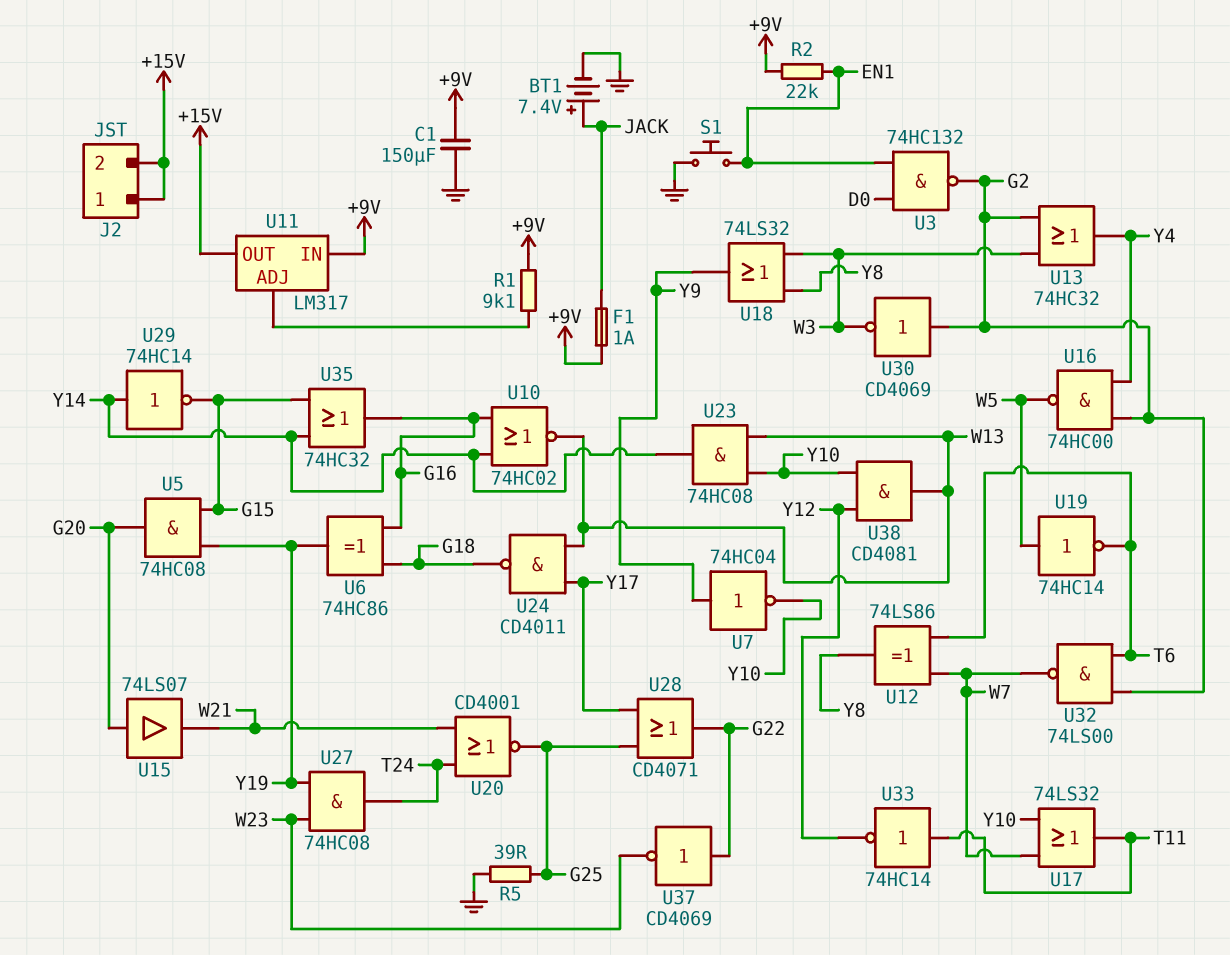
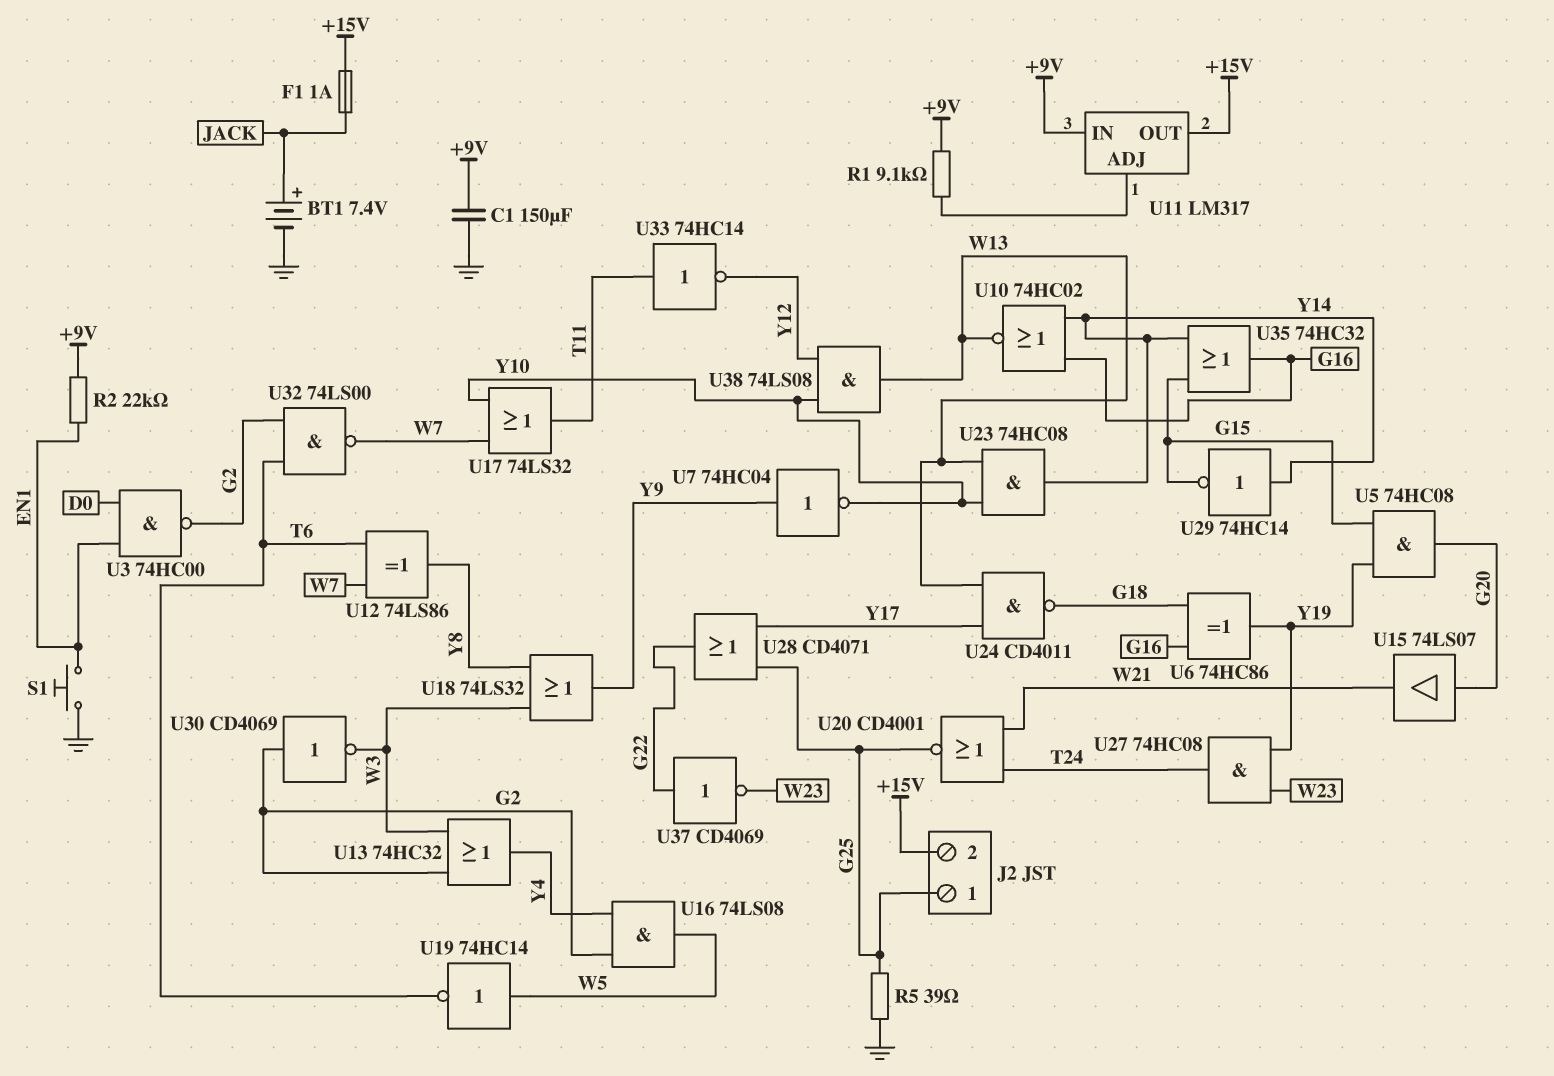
F1: 1A (+9V, JACK) -> 1A (+15V, JACK)
J2 pin 1: +15V -> G25
U3: NAND 74HC132 (in D0, in EN1, out G2) -> NAND 74HC00 (in D0, in EN1, out G2)
U16: NAND 74HC00 (in G2, in Y4, out W5) -> AND 74LS08 (in G2, in Y4, out W5)
U38: AND CD4081 (in Y10, in Y12, out W13) -> AND 74LS08 (in Y10, in Y12, out W13)

